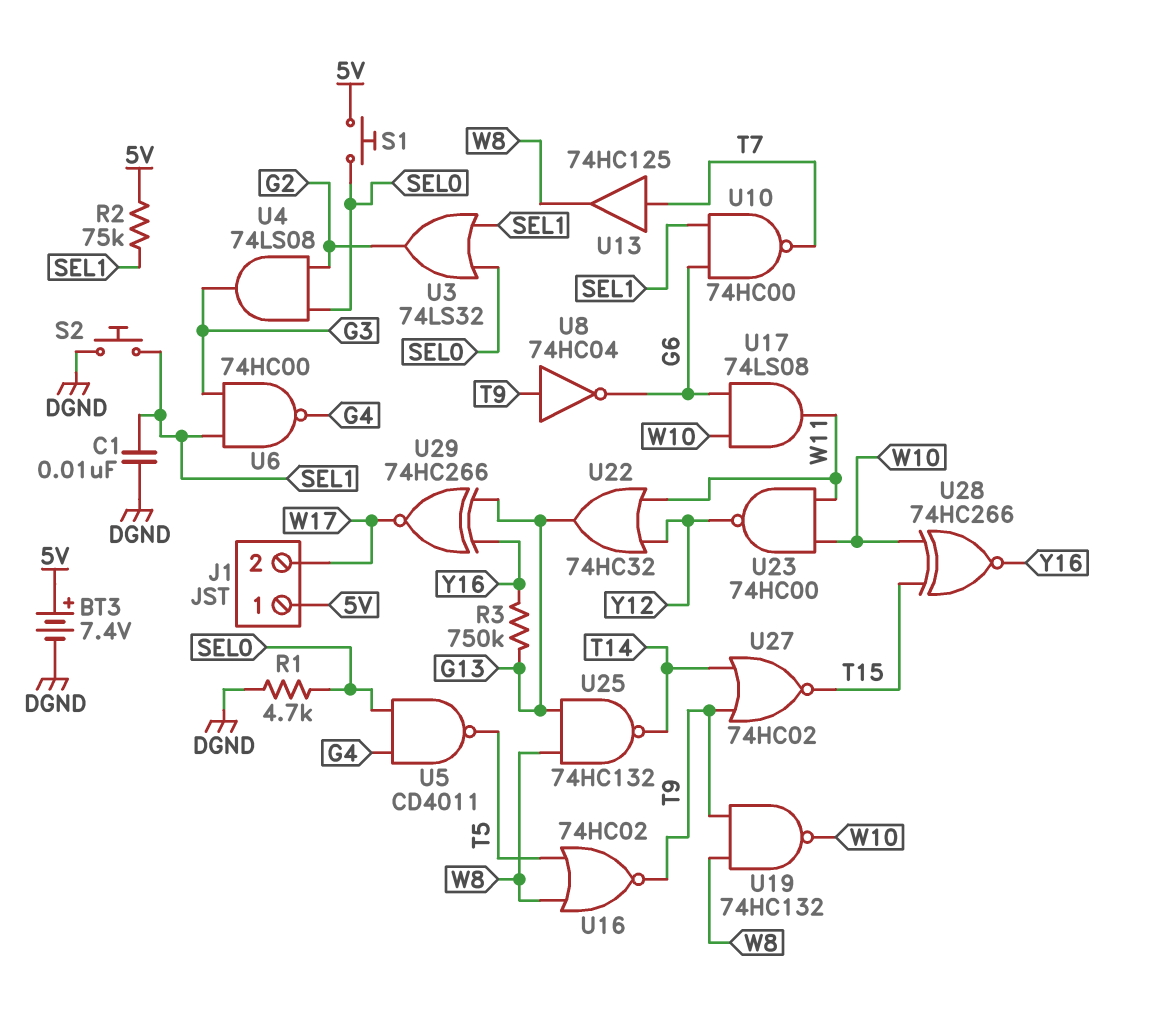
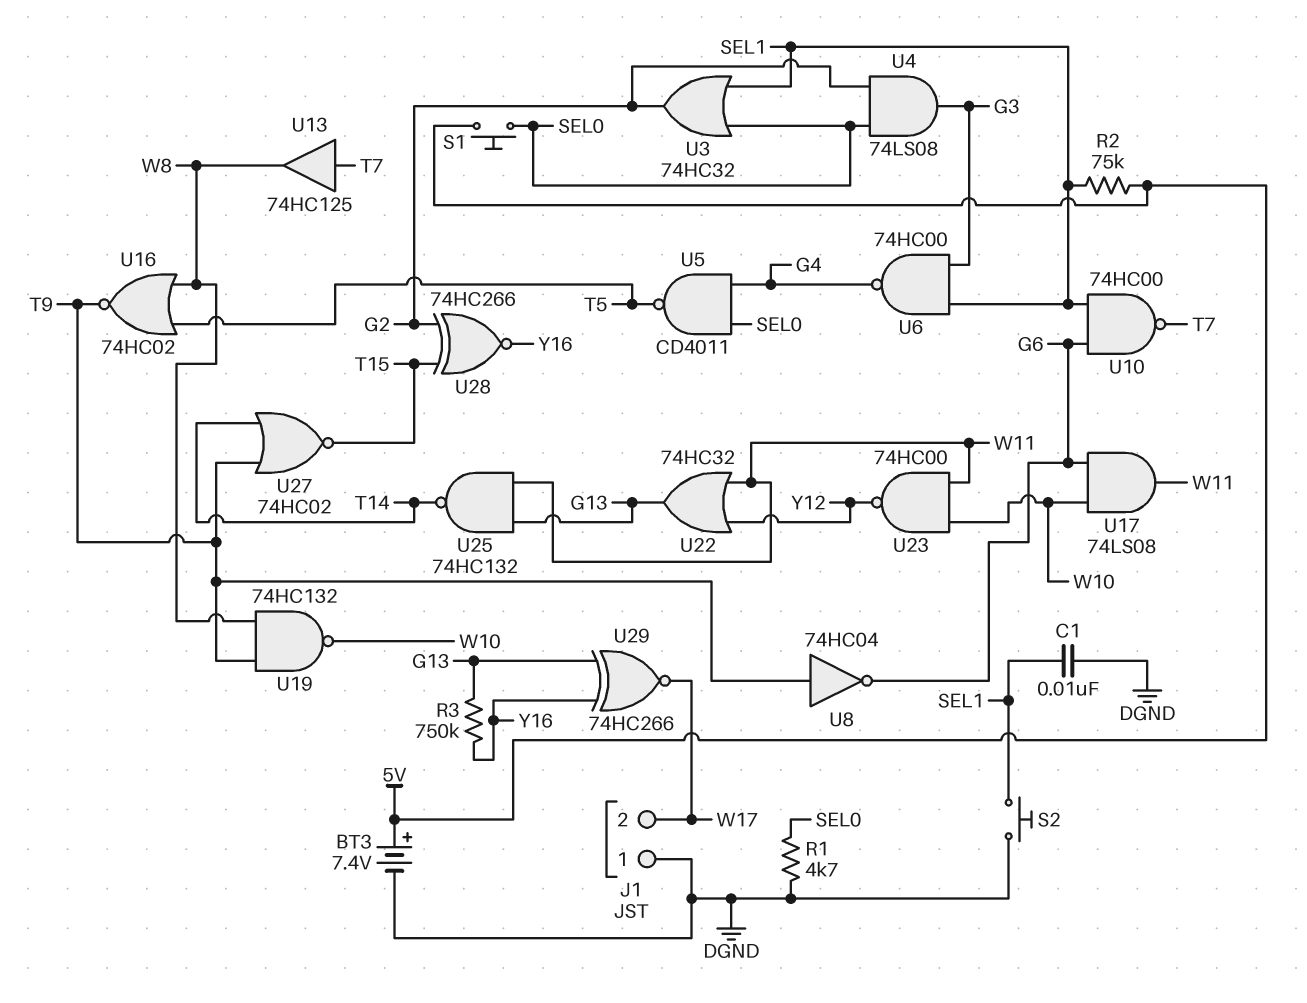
J1 pin 1: 5V -> DGND
U3: OR 74LS32 (in SEL0, in SEL1, out G2) -> OR 74HC32 (in SEL0, in SEL1, out G2)
U25: NAND 74HC132 (in G13, in W8, out T14) -> NAND 74HC132 (in G13, in W11, out T14)
U28: XNOR 74HC266 (in T15, in W10, out Y16) -> XNOR 74HC266 (in G2, in T15, out Y16)

